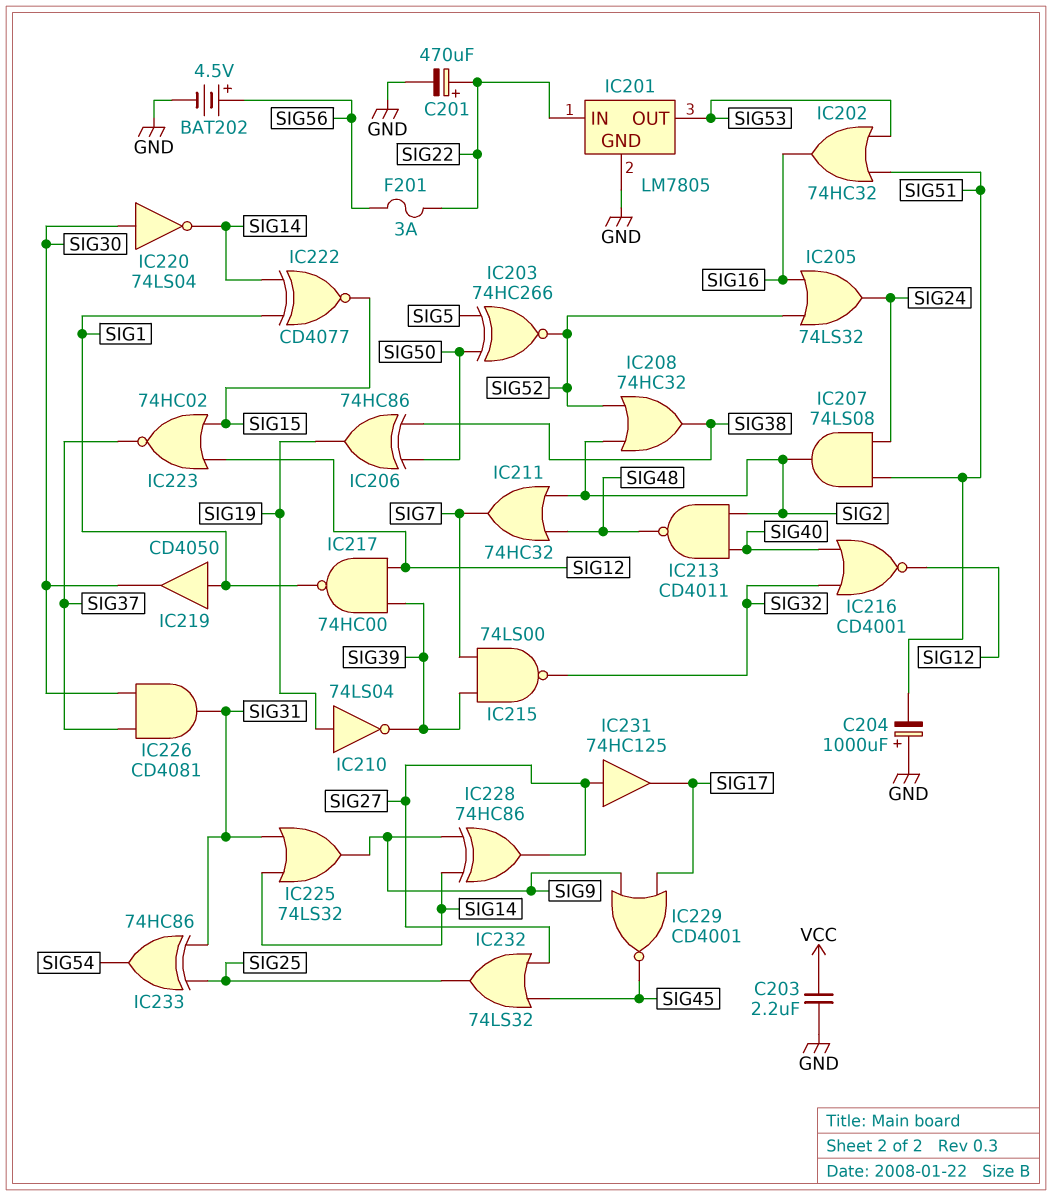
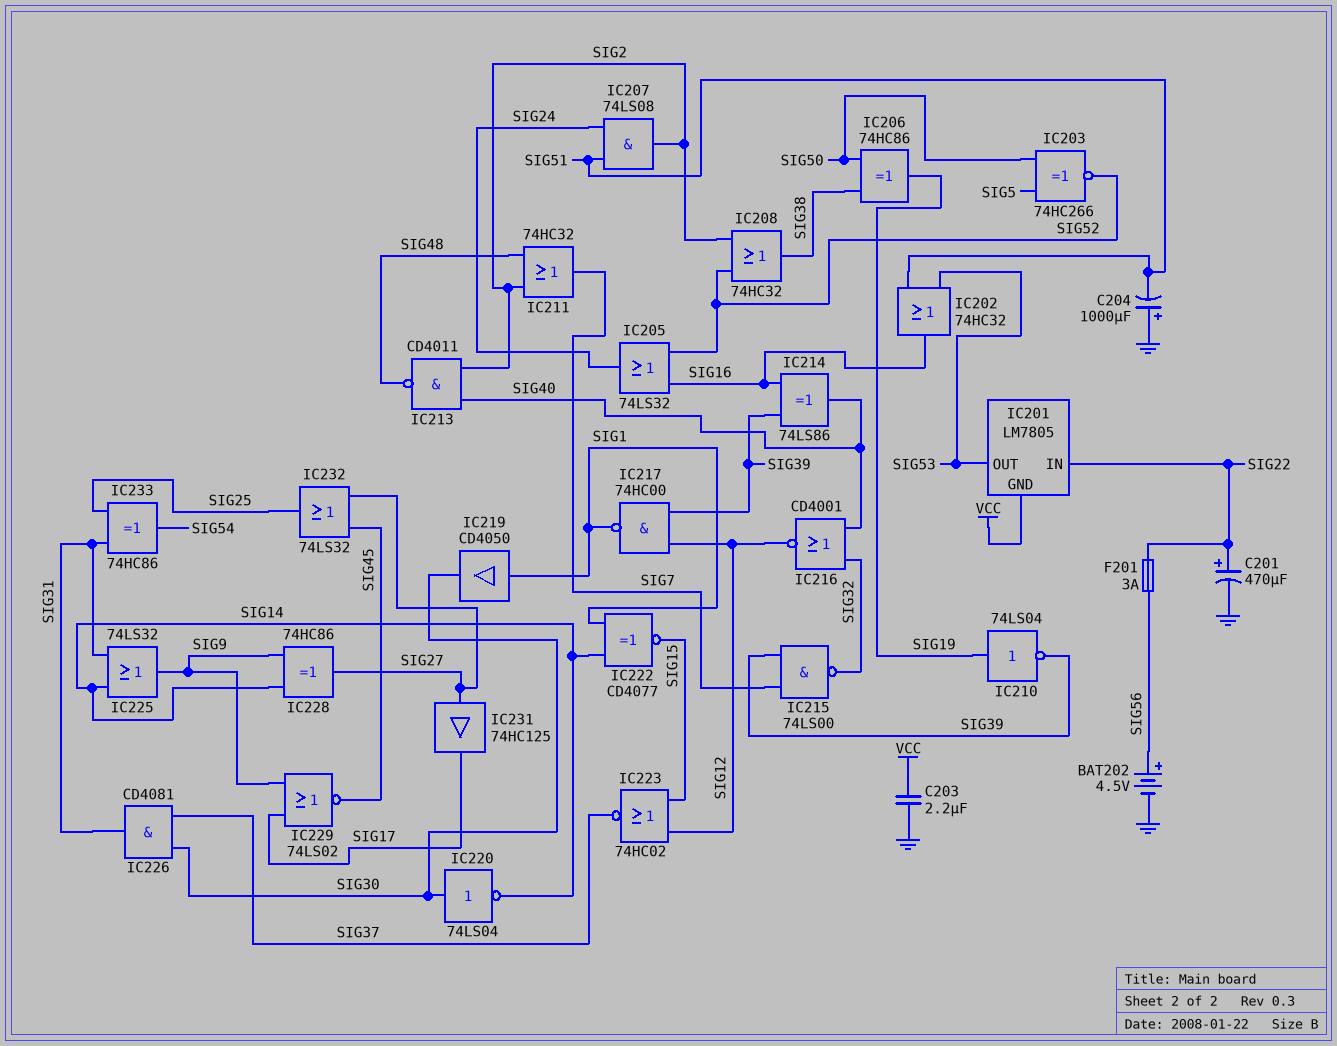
IC201 pin GND: GND -> VCC
IC214: none -> XOR 74LS86 (in SIG16, in SIG39, out SIG40)
IC229: NOR CD4001 (in SIG9, in SIG17, out SIG45) -> NOR 74LS02 (in SIG9, in SIG17, out SIG45)

